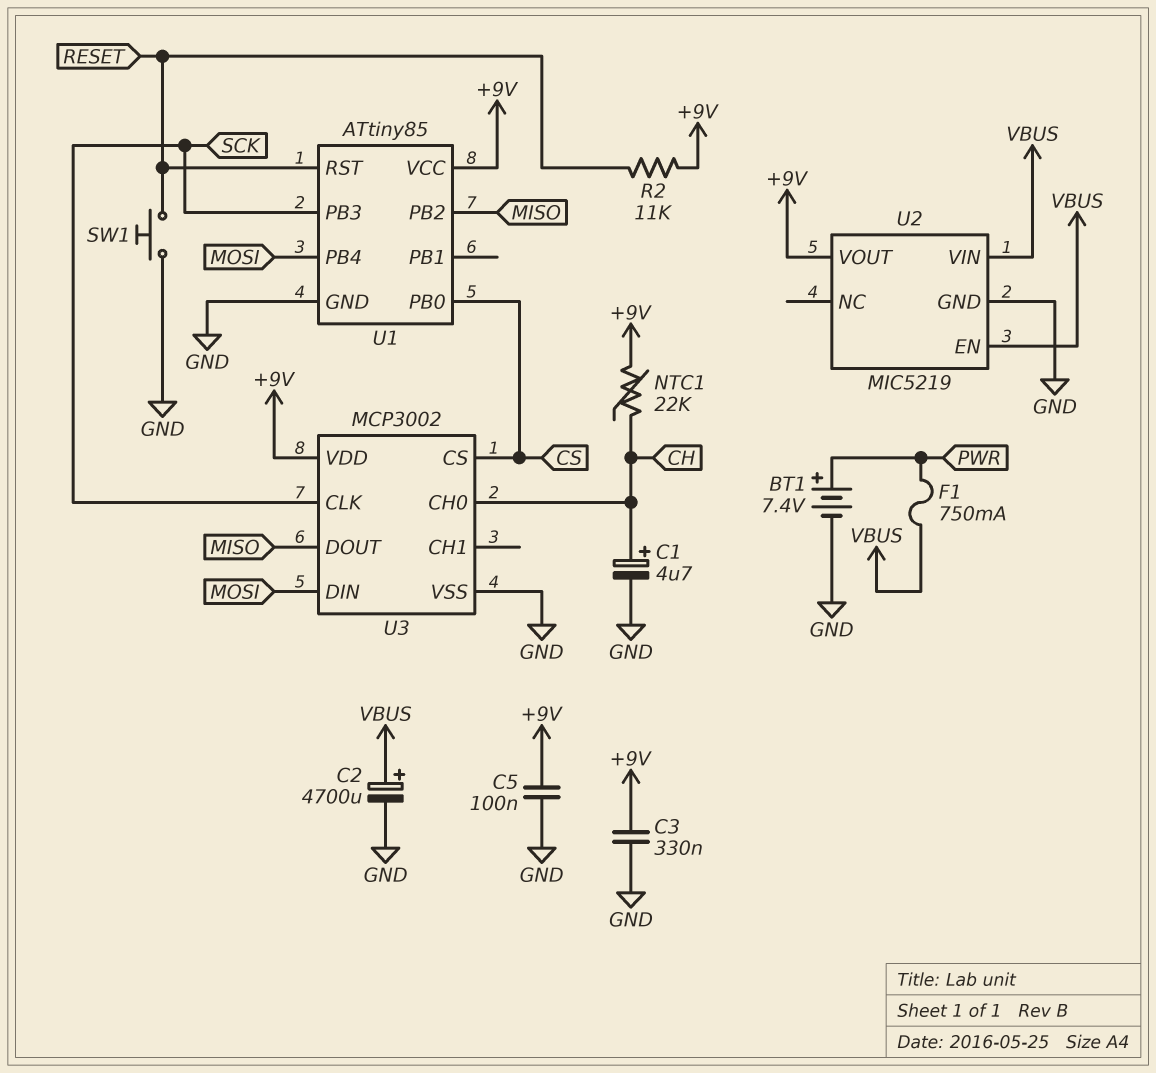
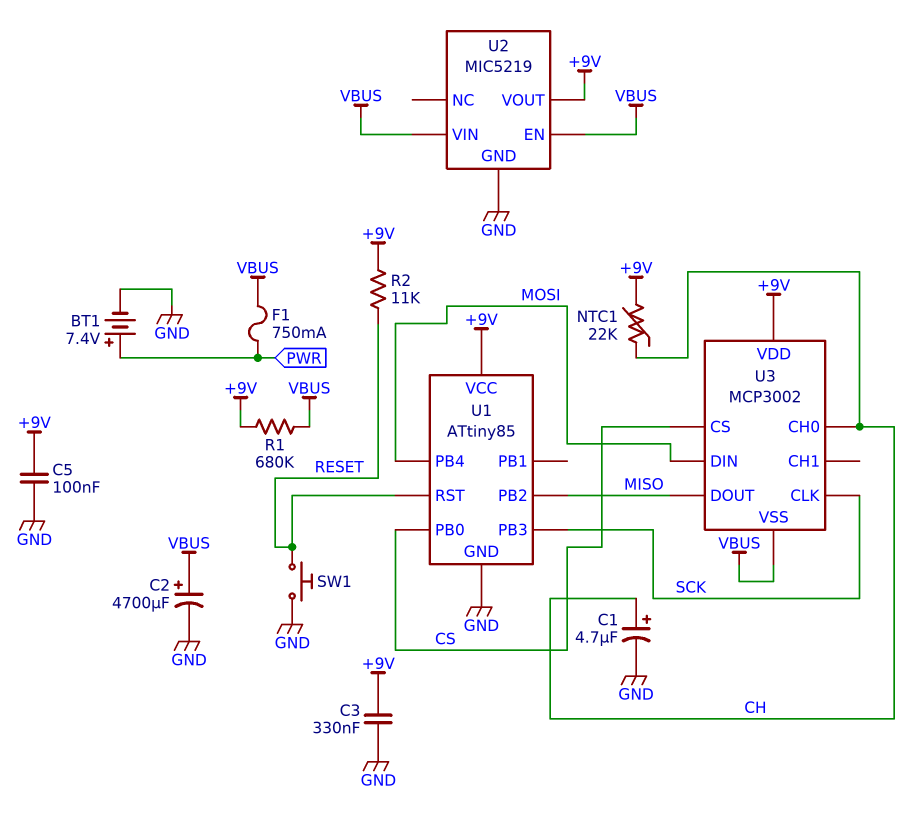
R1: none -> 680k (+9V, VBUS)
U3 pin VSS: GND -> VBUS

